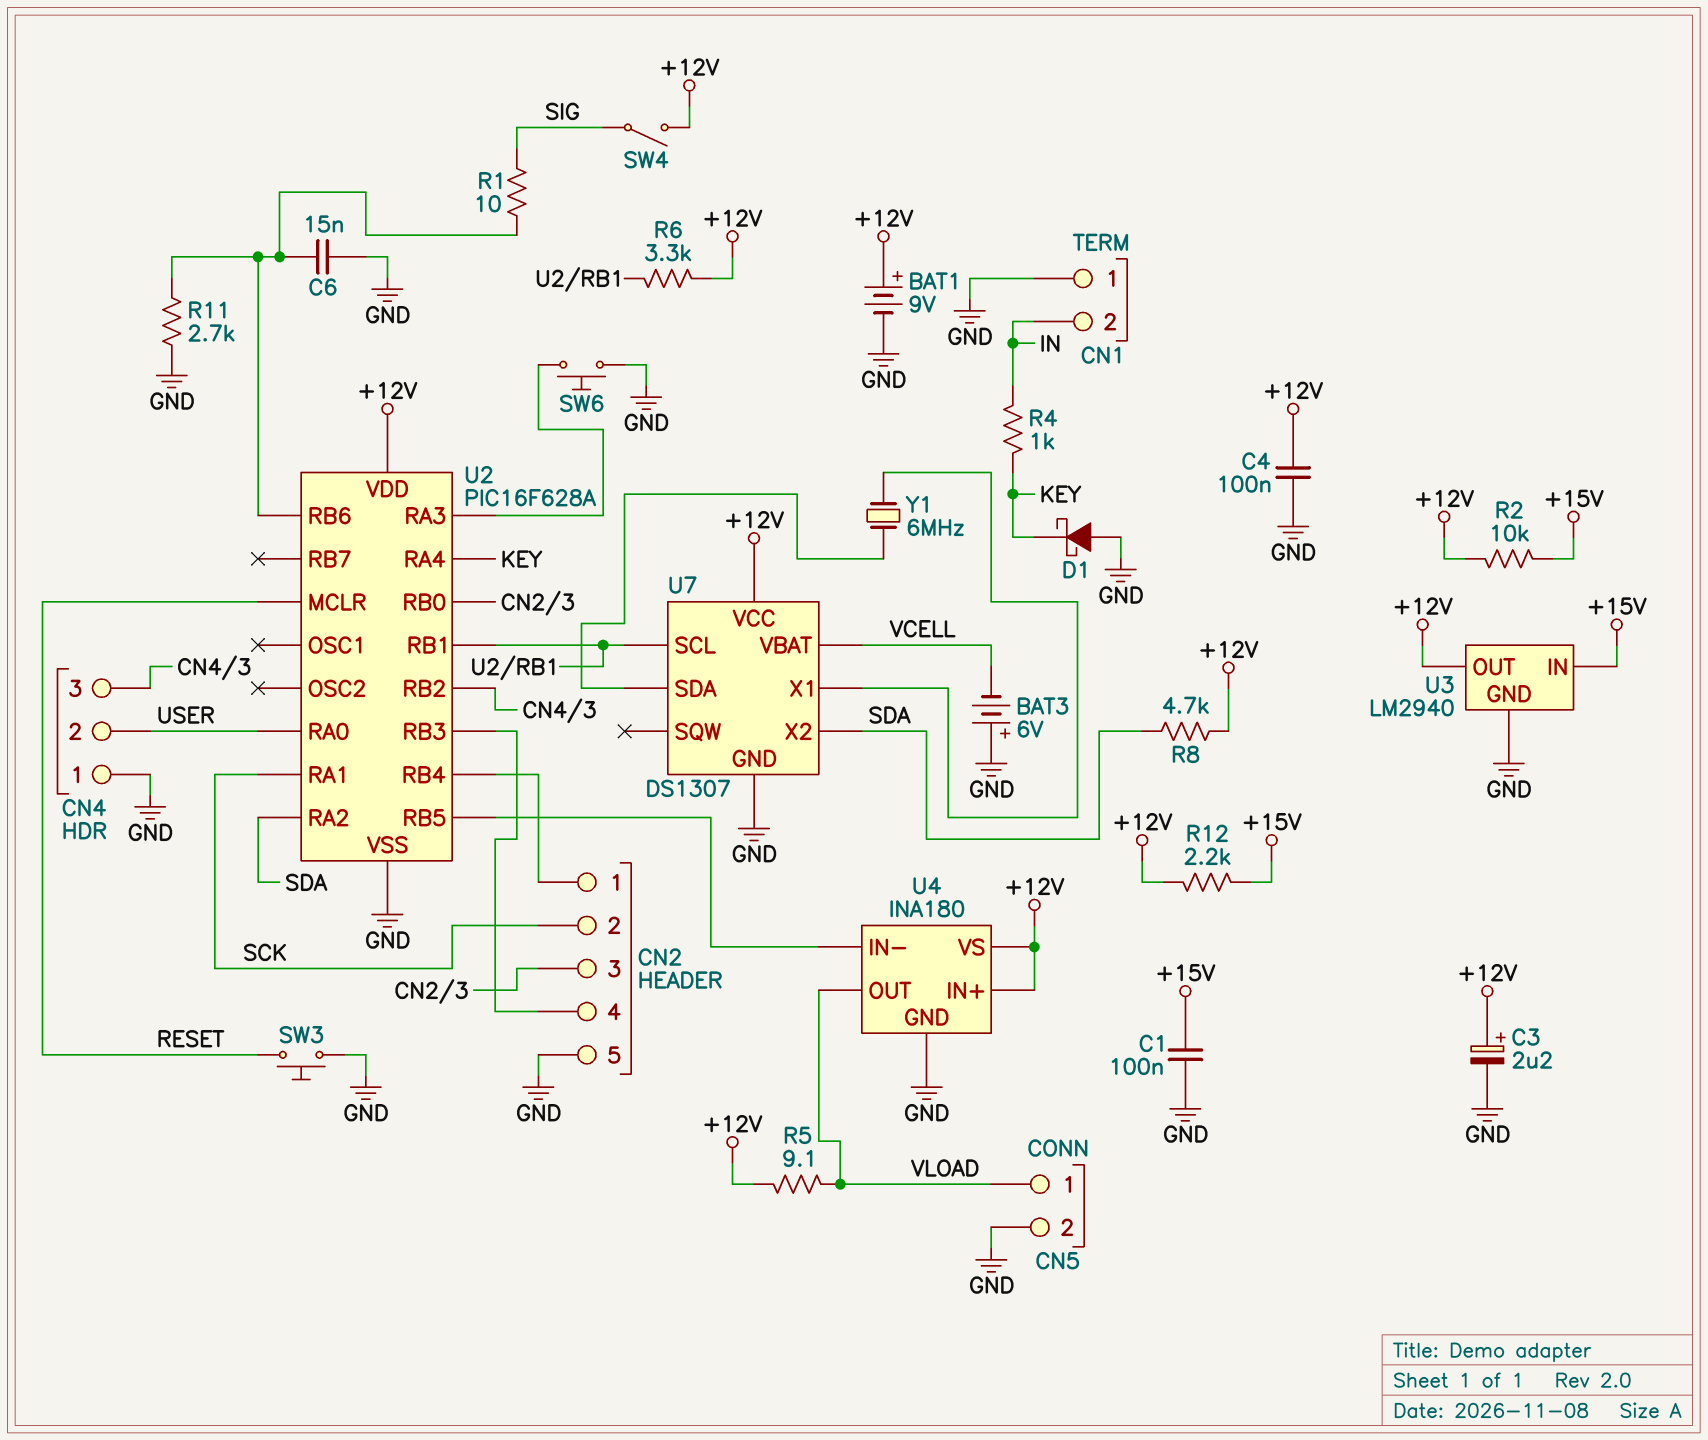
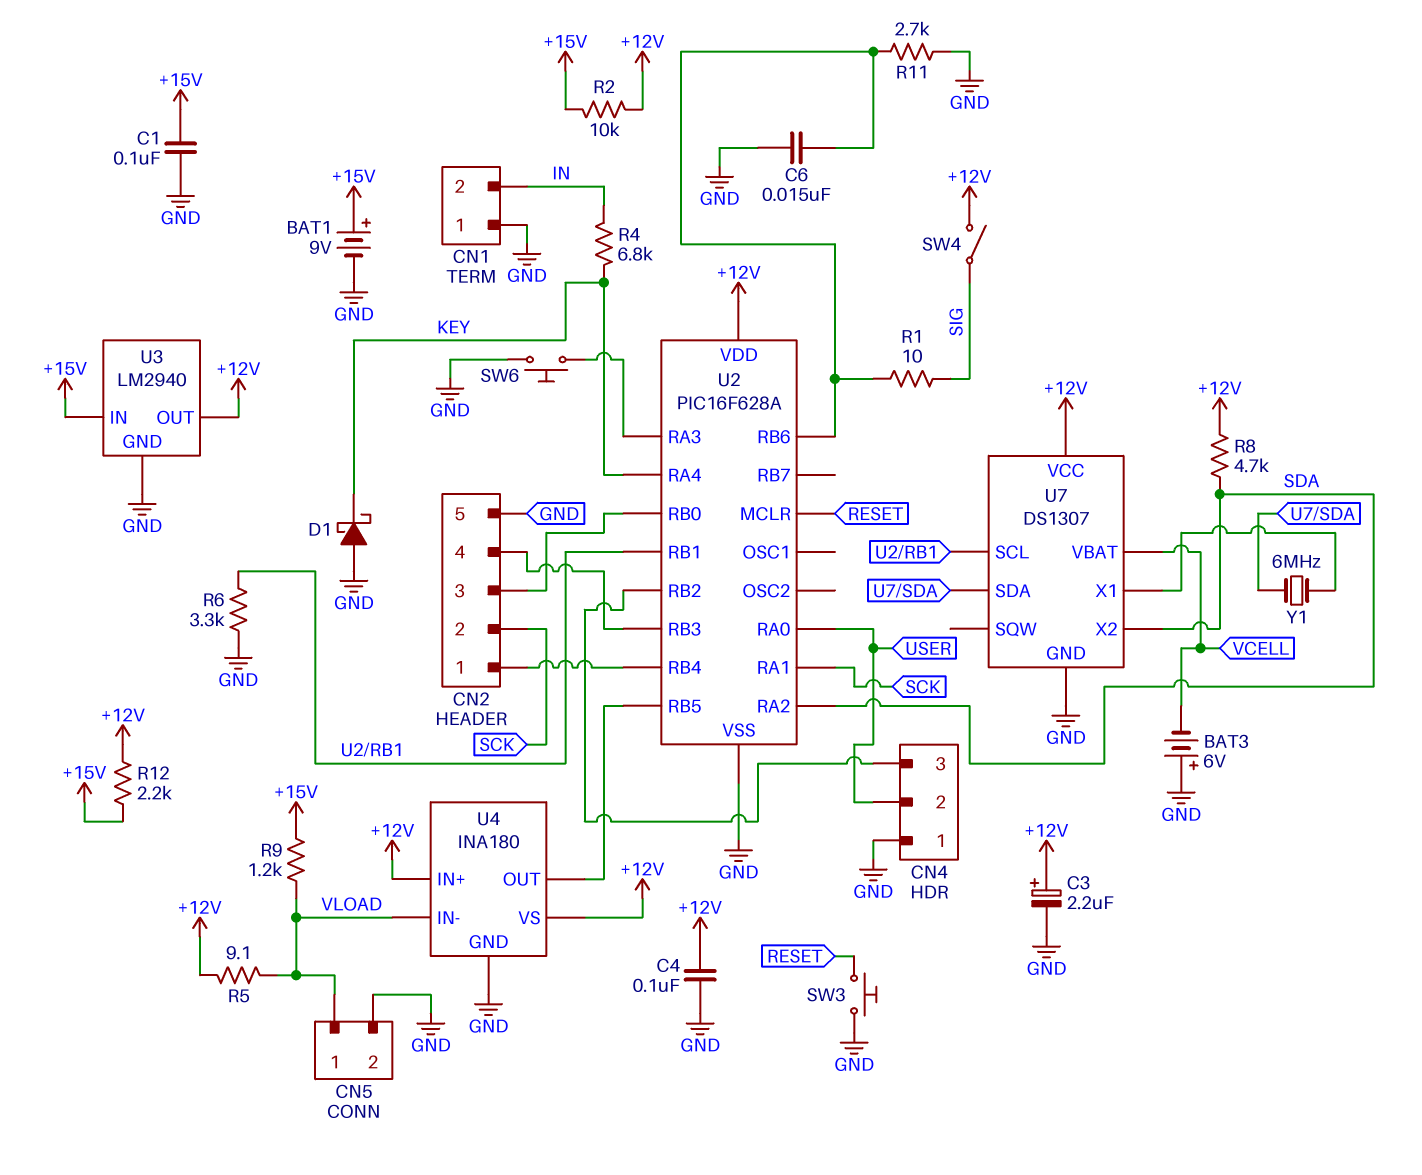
BAT1: 9V (plus +12V, minus GND) -> 9V (plus +15V, minus GND)
R4: 1k (IN, KEY) -> 6.8k (IN, KEY)
R6: 3.3k (+12V, U2/RB1) -> 3.3k (GND, U2/RB1)
R9: none -> 1.2k (+15V, VLOAD)
U4 pin IN-: U2/RB5 -> VLOAD
U4 pin OUT: VLOAD -> U2/RB5

